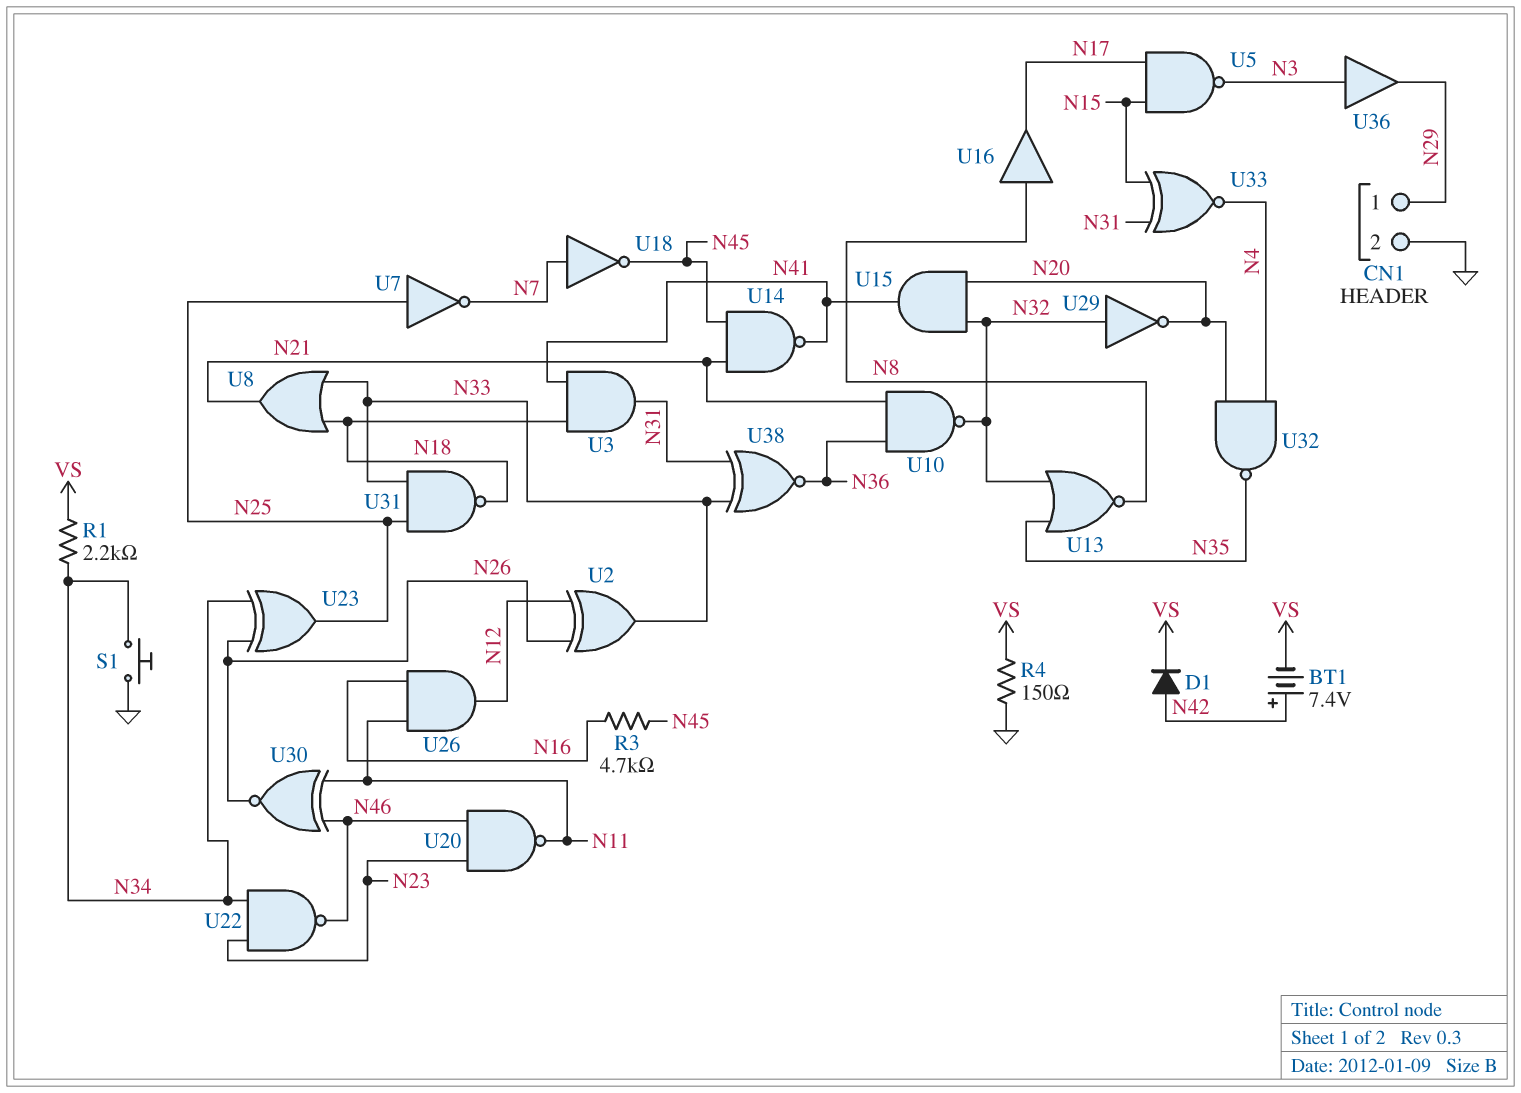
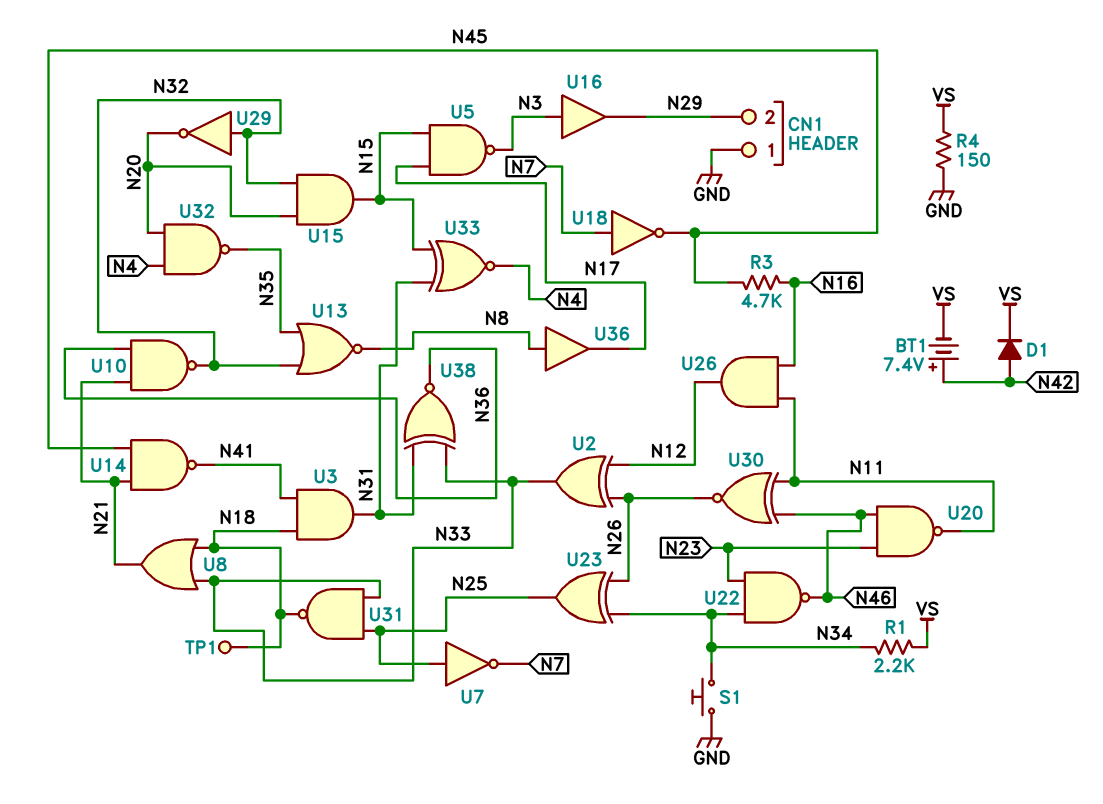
CN1 pin 1: N29 -> GND
CN1 pin 2: GND -> N29
TP1: none -> test point (N18)
U15: AND (in N20, in N32, out N41) -> AND (in N20, in N32, out N15)
U16: buffer (in N8, out N17) -> buffer (in N3, out N29)
U36: buffer (in N3, out N29) -> buffer (in N8, out N17)

